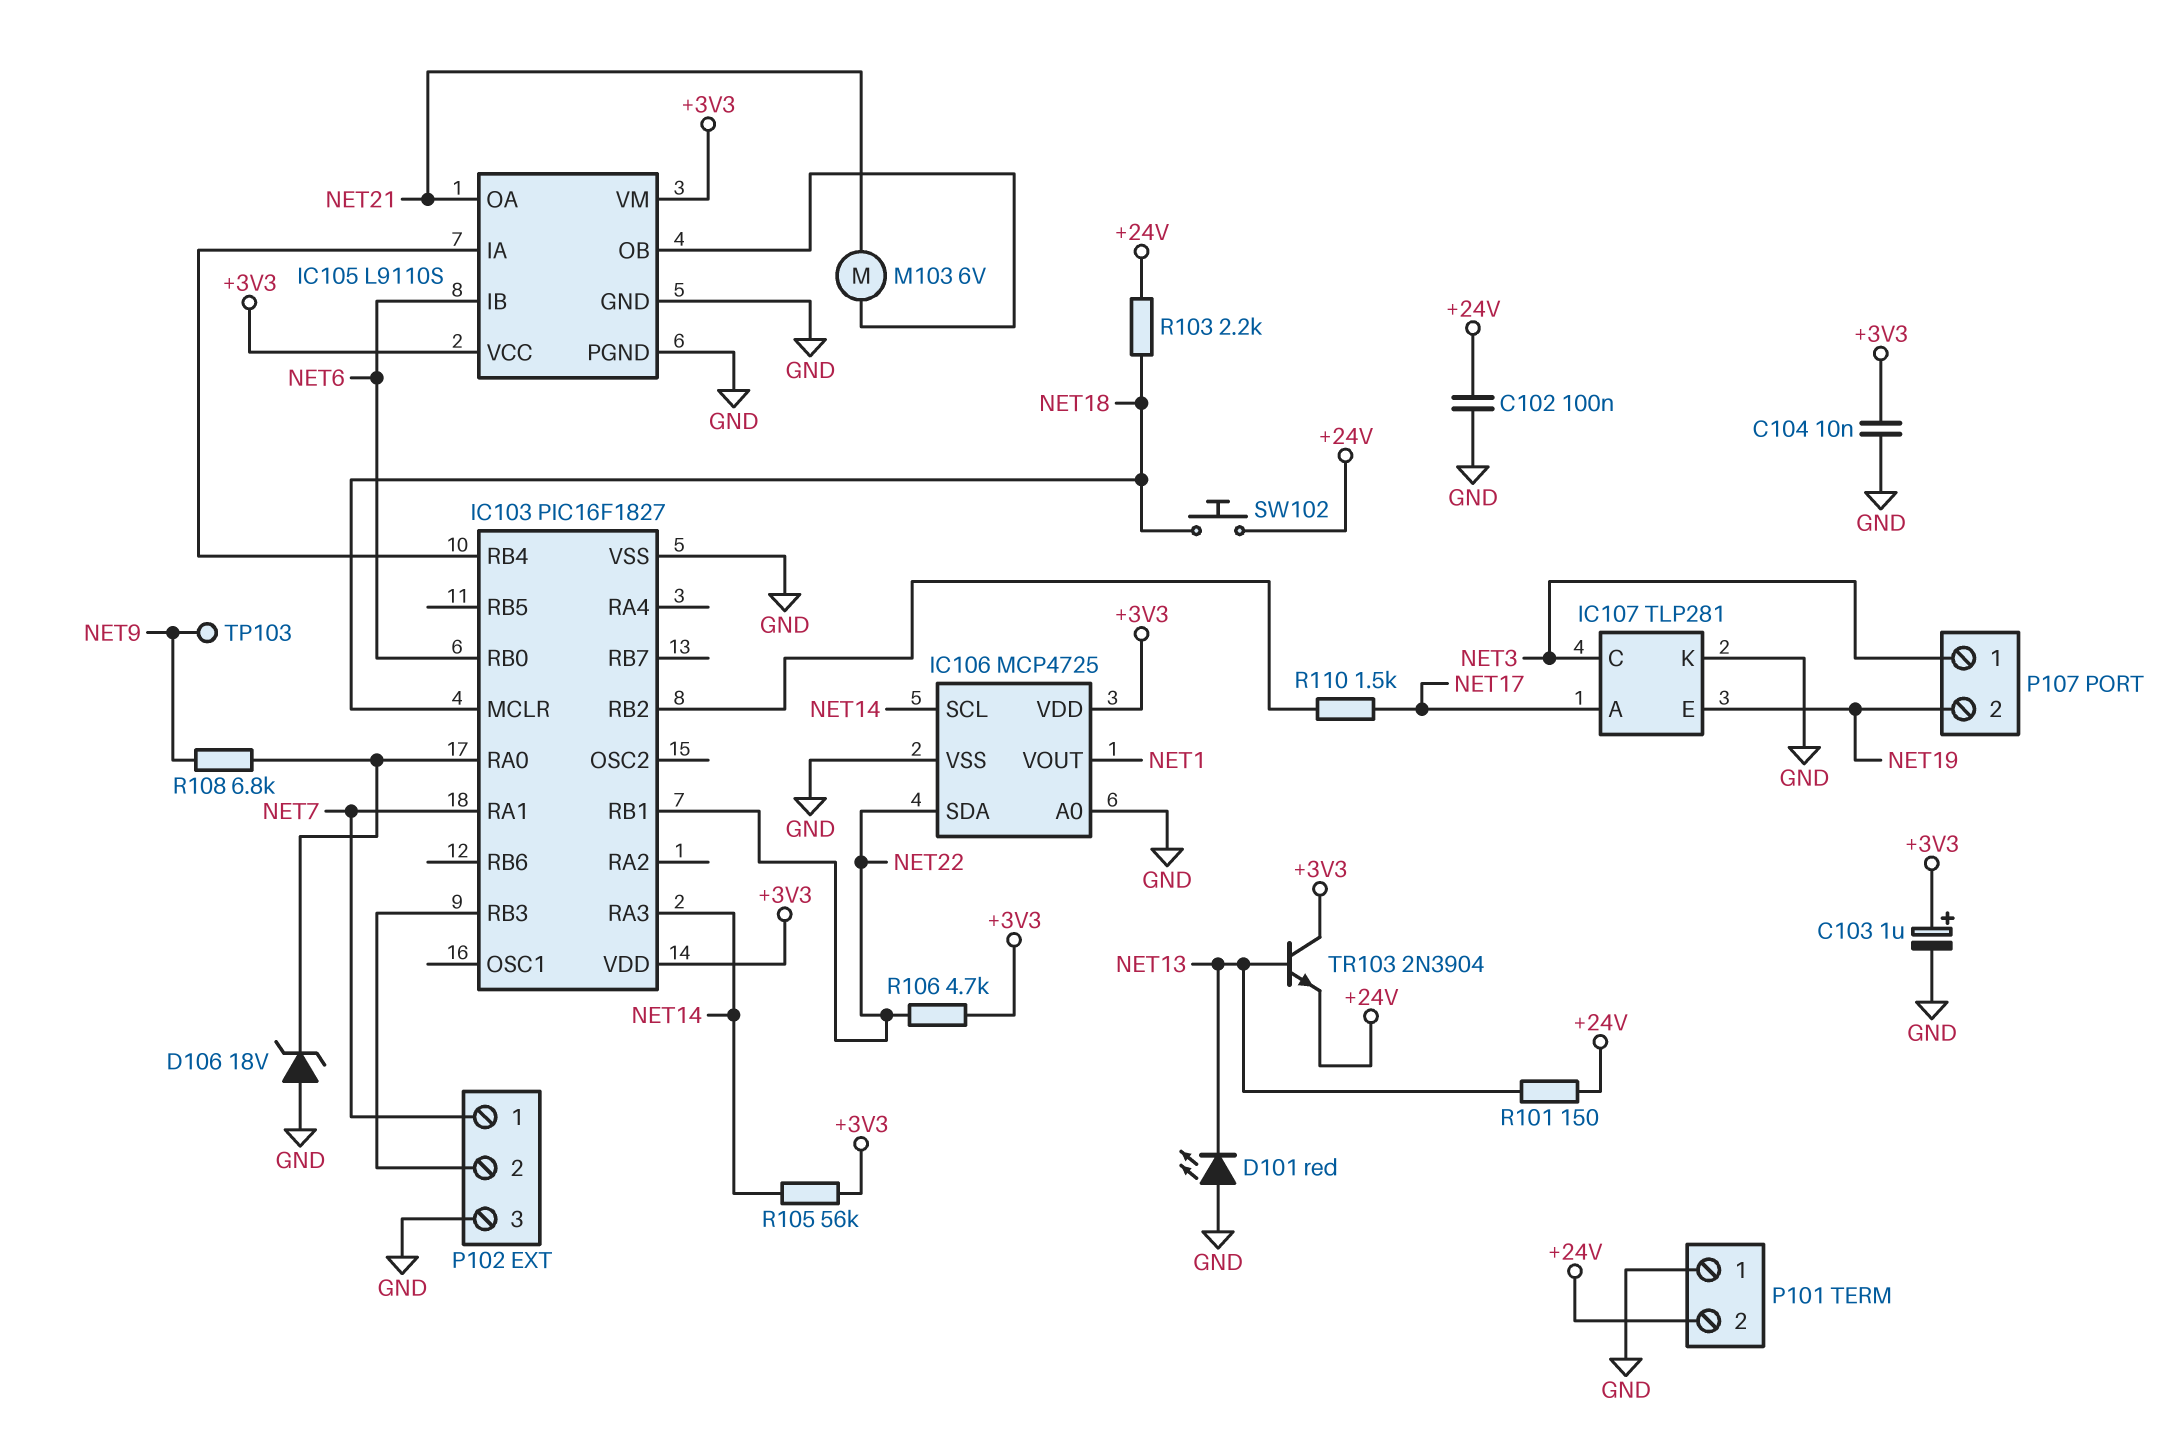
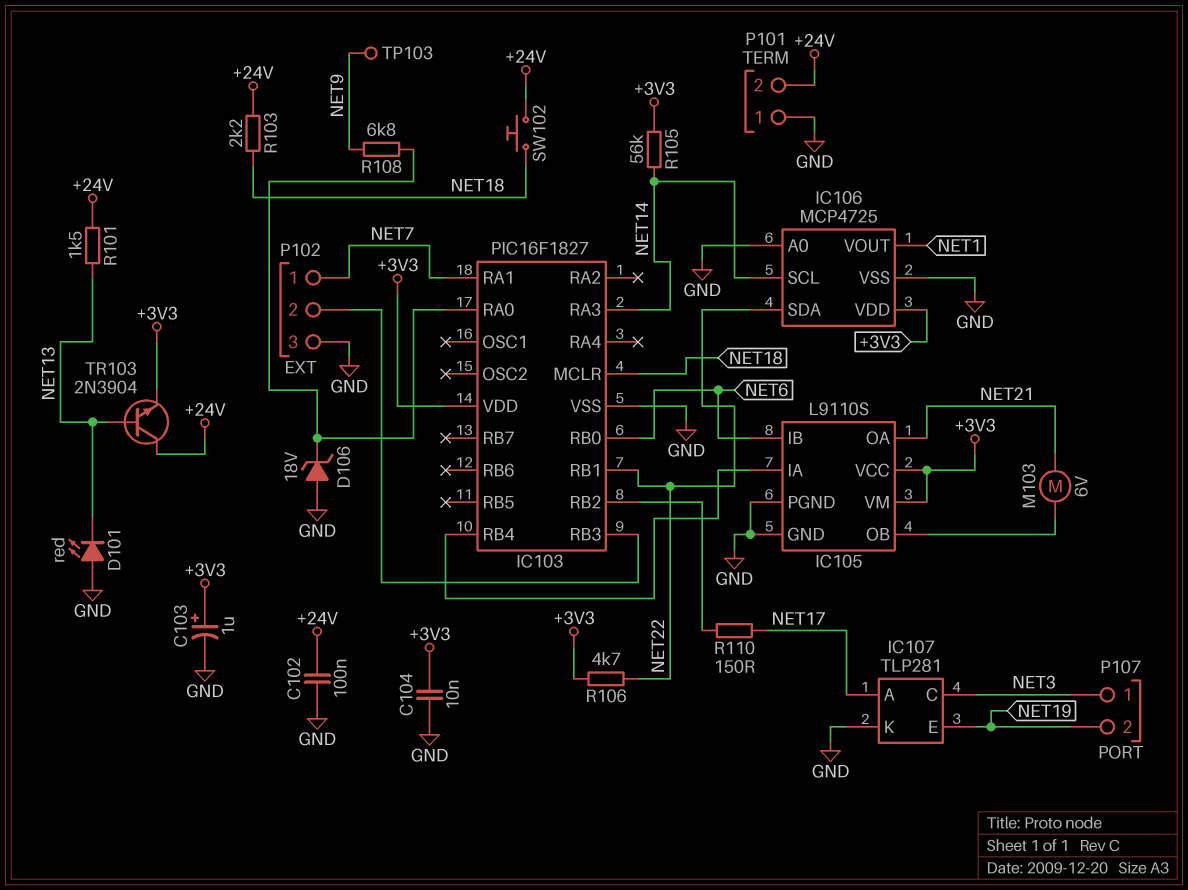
R101: 150 (+24V, NET13) -> 1.5k (+24V, NET13)
R110: 1.5k (IC103/RB2, NET17) -> 150 (IC103/RB2, NET17)
TR103: NPN 2N3904 (B NET13, C +3V3, E +24V) -> NPN 2N3904 (B NET13, C +24V, E +3V3)

